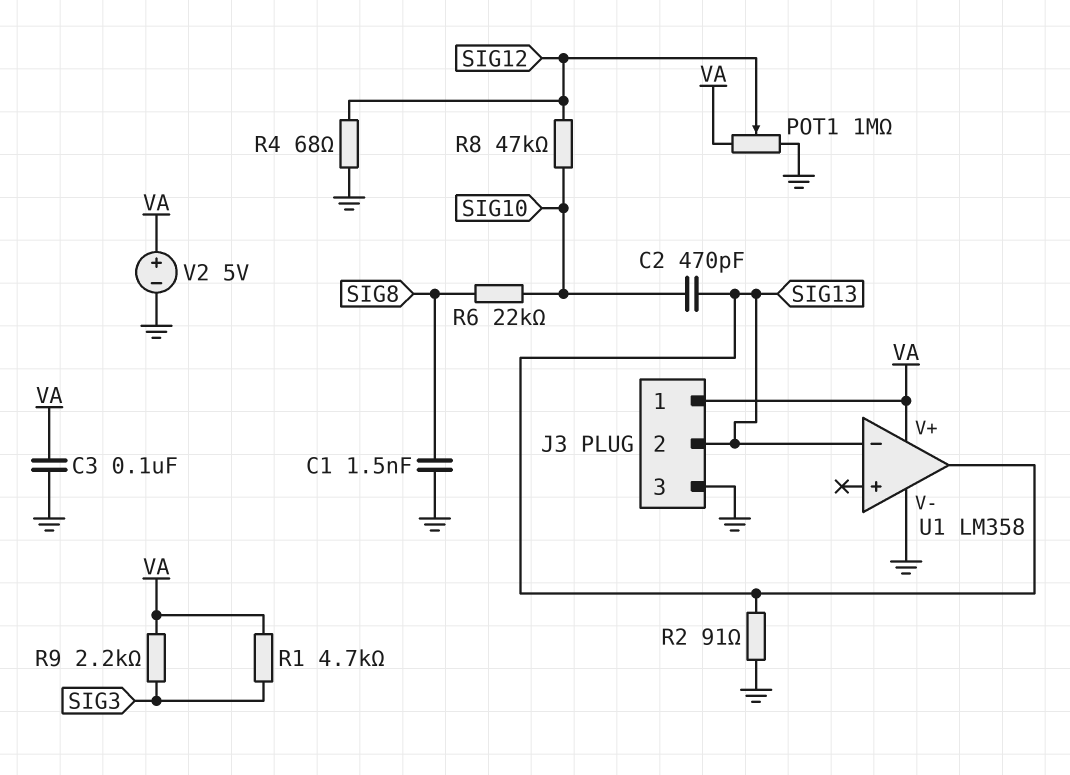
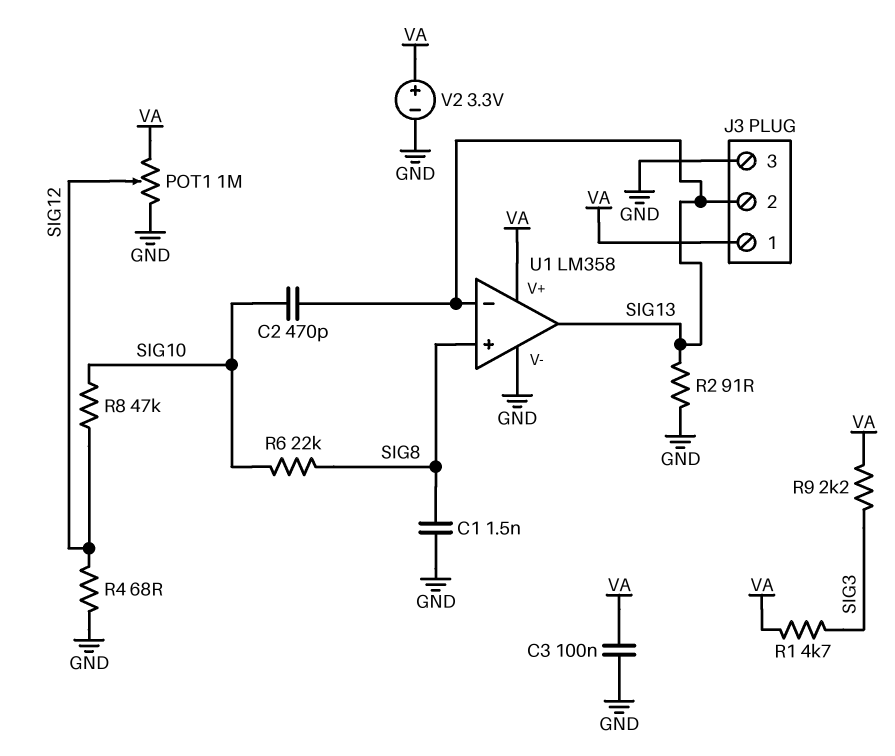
U1 pin in+: none -> SIG8
V2: 5V (plus VA, minus GND) -> 3.3V (plus VA, minus GND)

